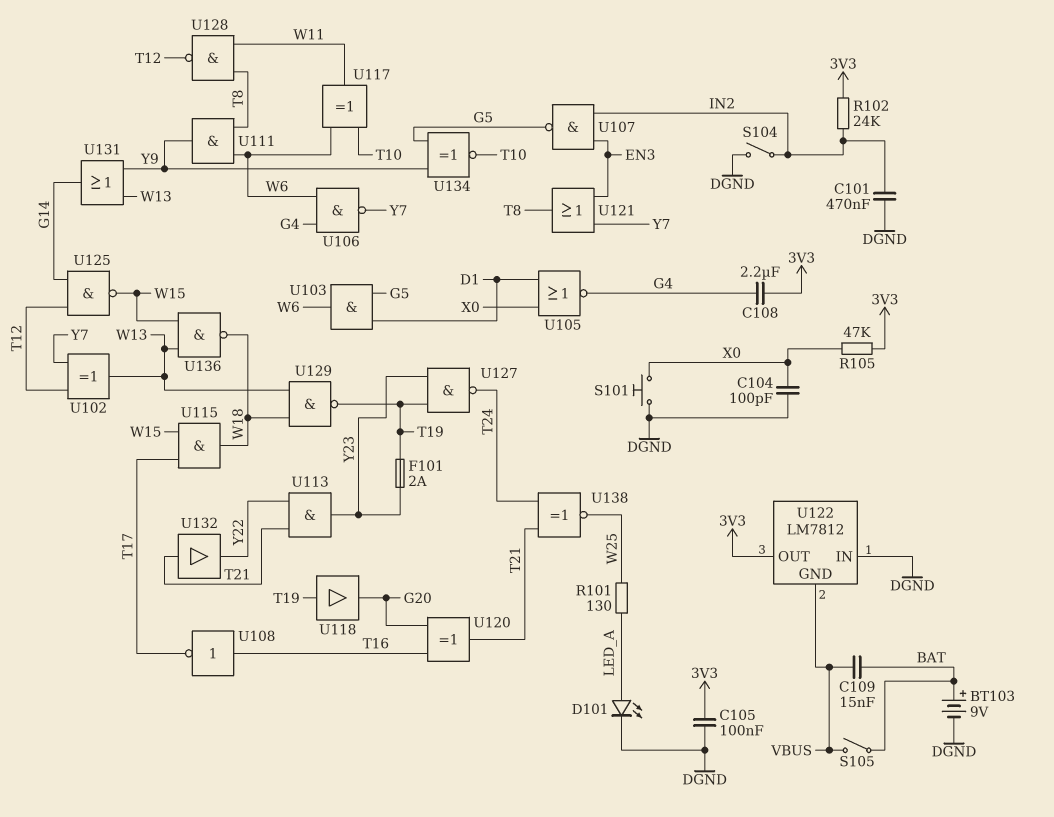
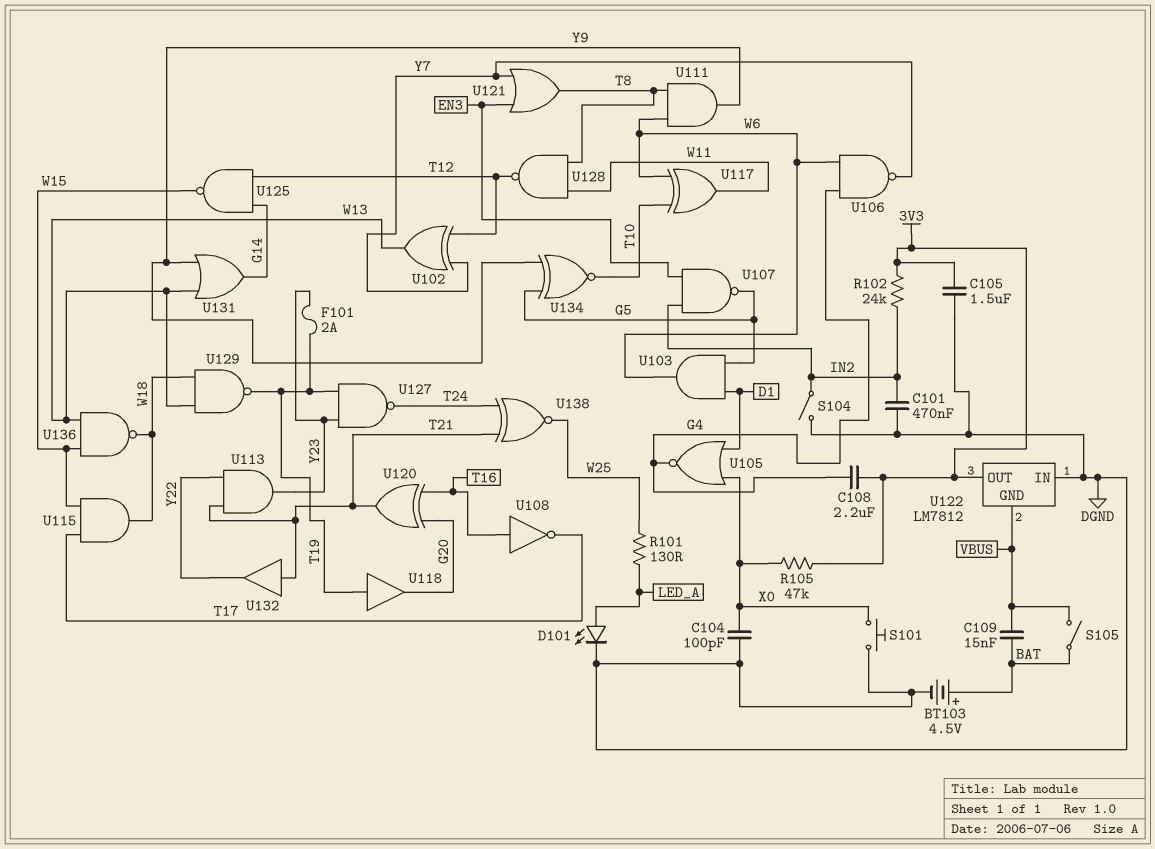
BT103: 9V (plus BAT, minus DGND) -> 4.5V (plus BAT, minus DGND)
C105: 100nF (3V3, DGND) -> 1.5uF (3V3, DGND)

